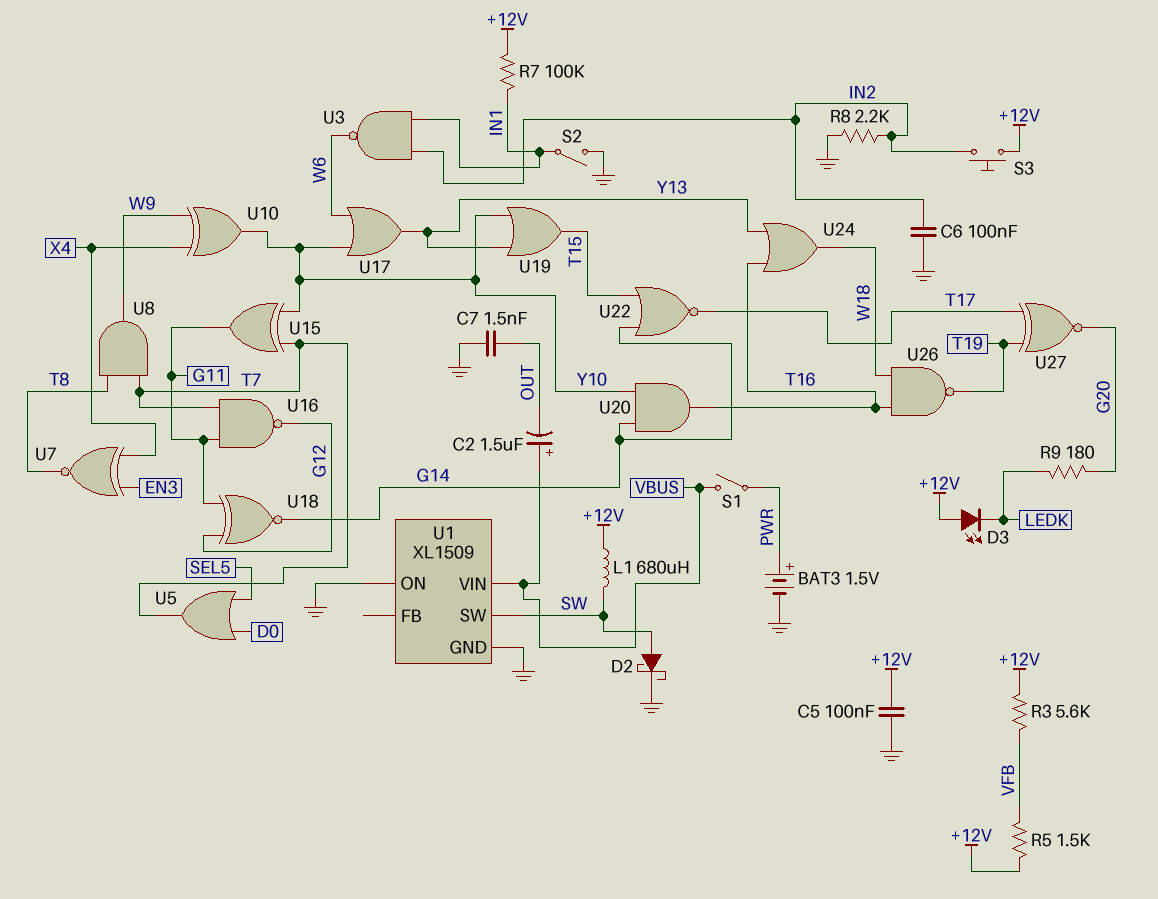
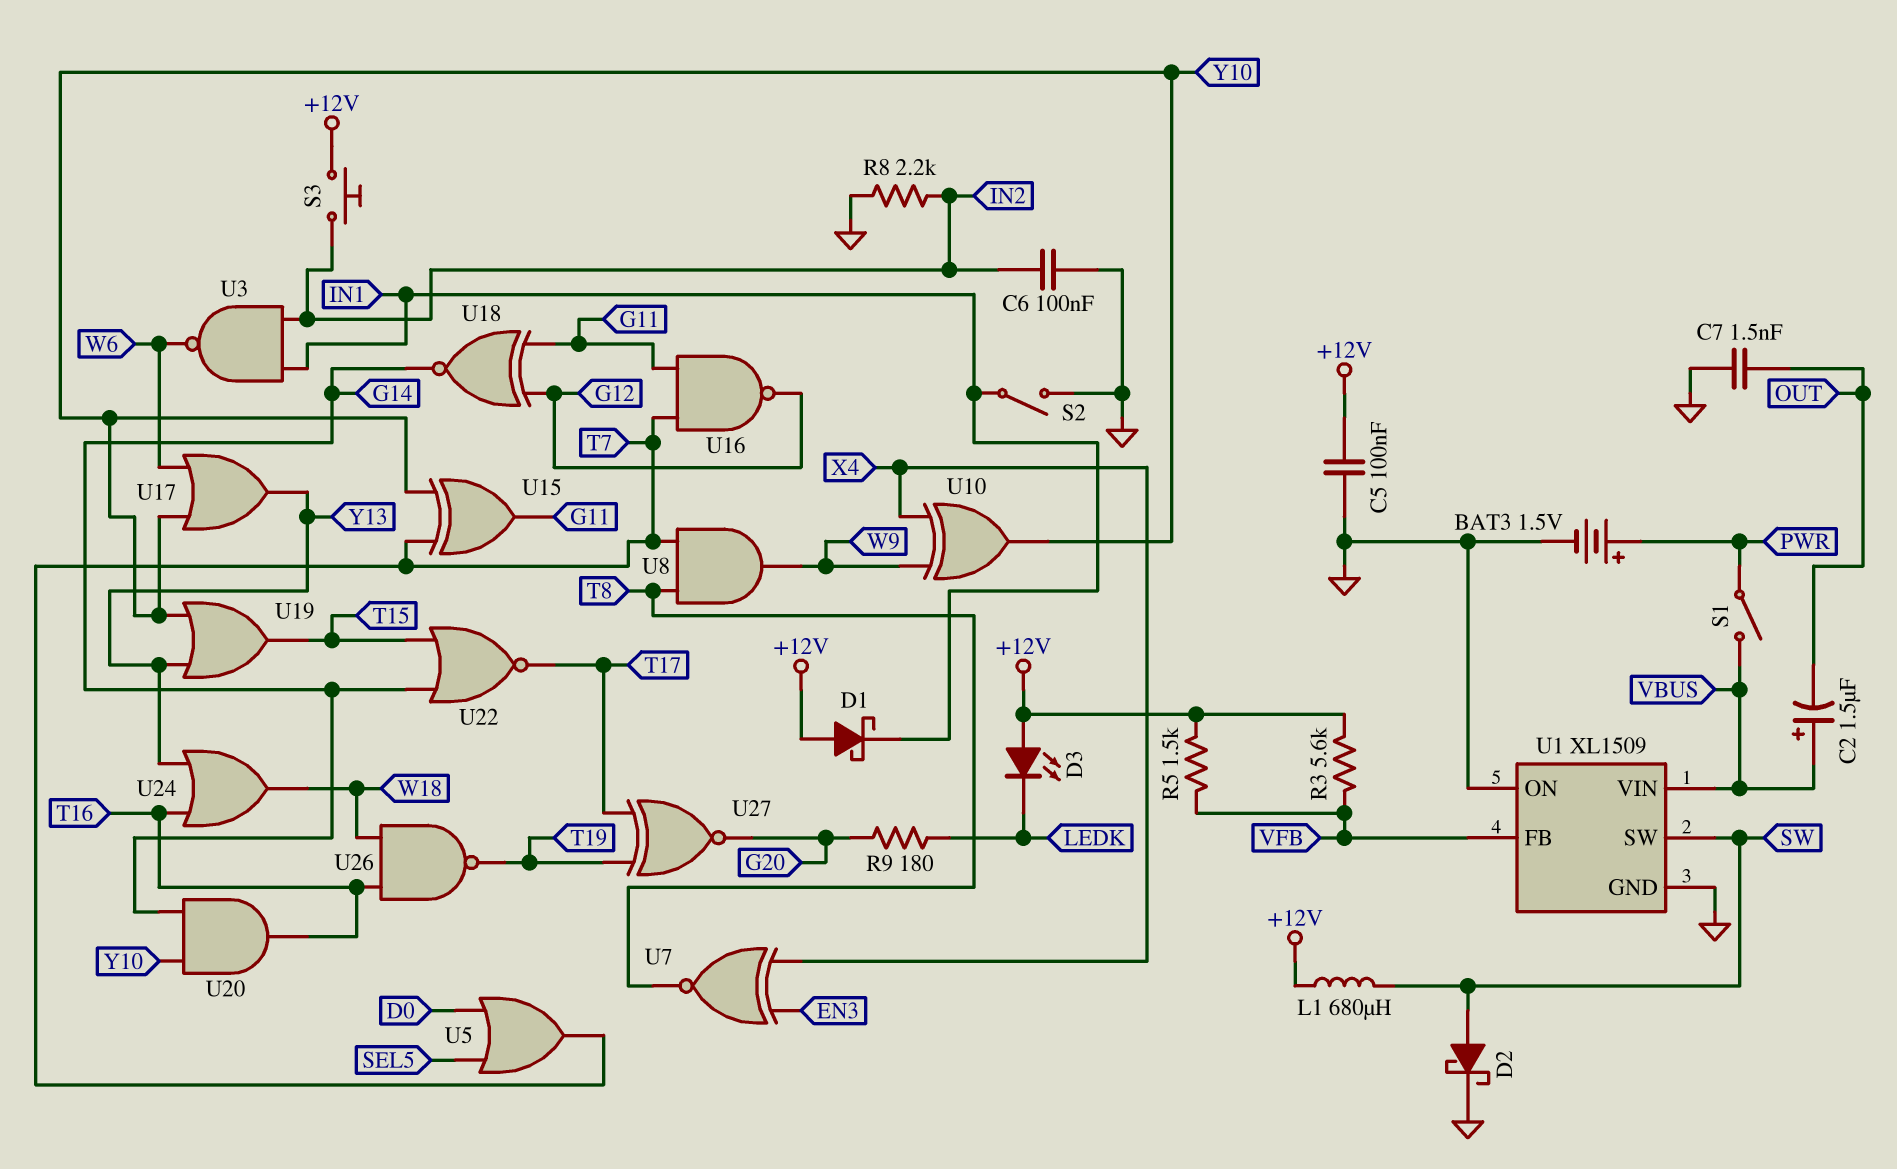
D1: none -> schottky (A +12V, K IN1)
R7: 100k (+12V, IN1) -> none
U1 pin FB: none -> VFB

